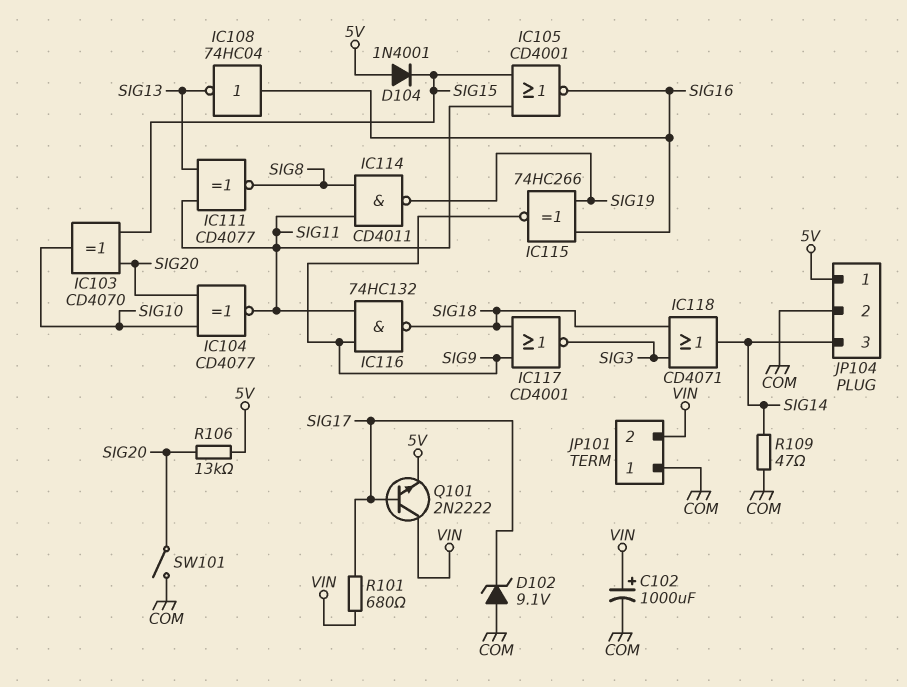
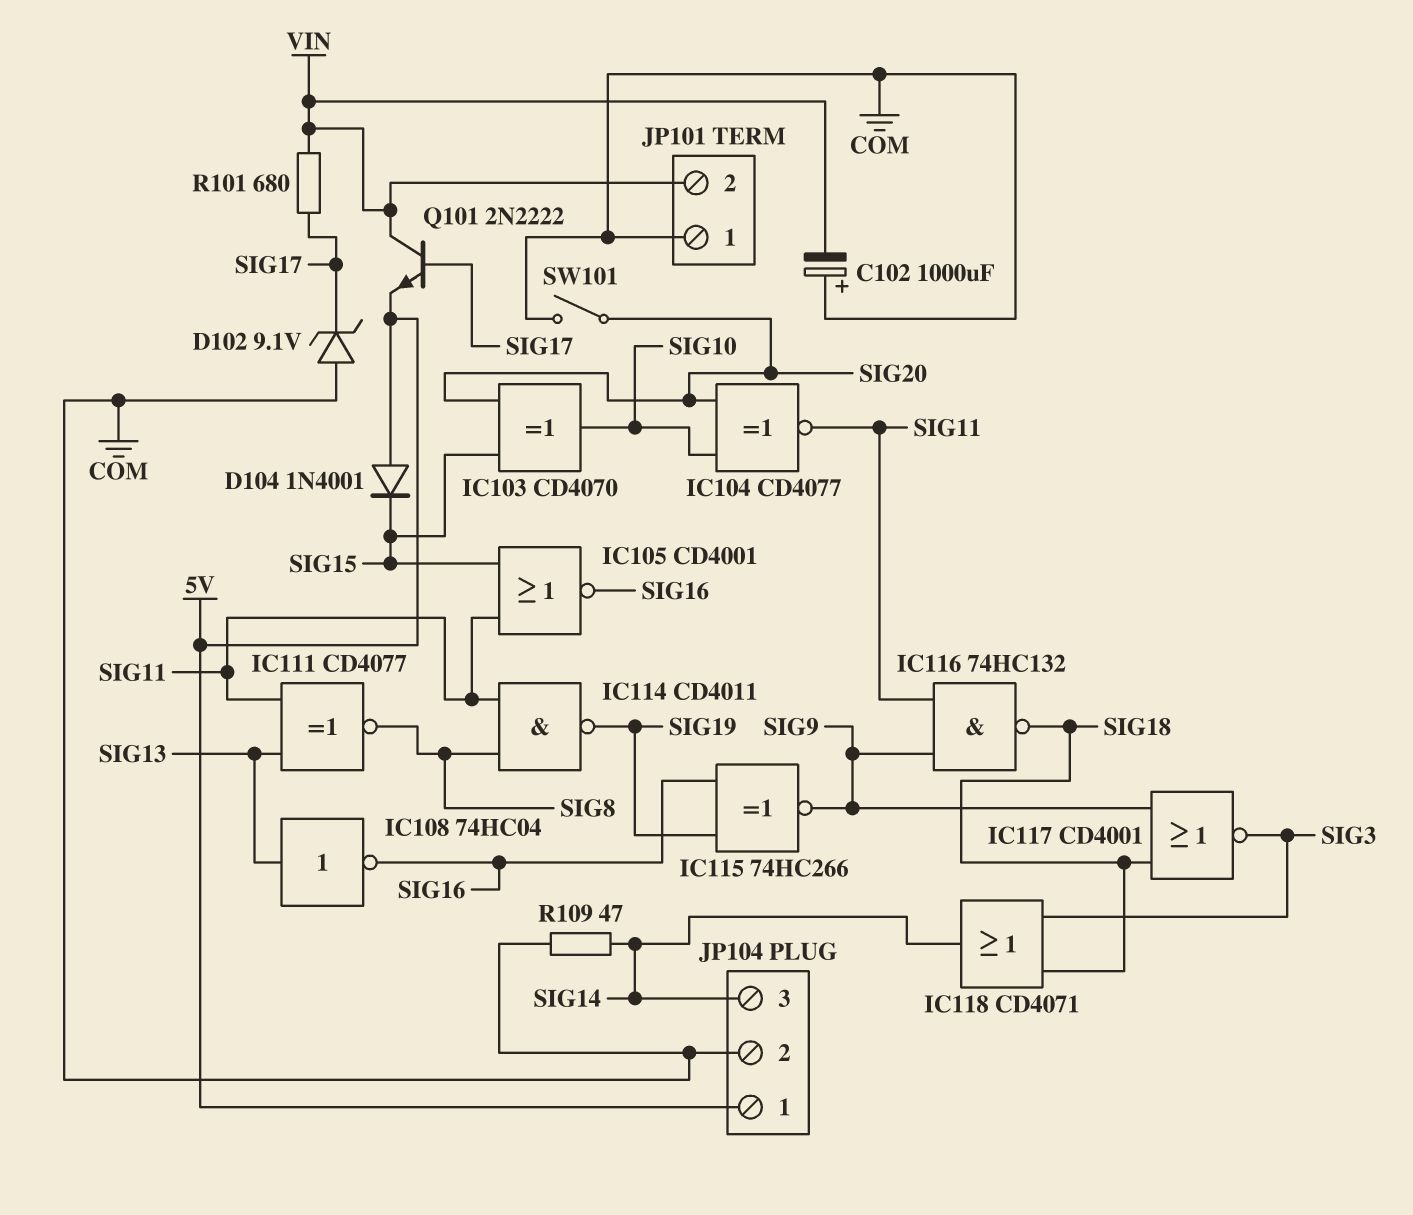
C102: 1000uF (plus VIN, minus COM) -> 1000uF (plus COM, minus VIN)
IC108: NOT 74HC04 (in SIG16, out SIG13) -> NOT 74HC04 (in SIG13, out SIG16)
R106: 13k (5V, SIG20) -> none

